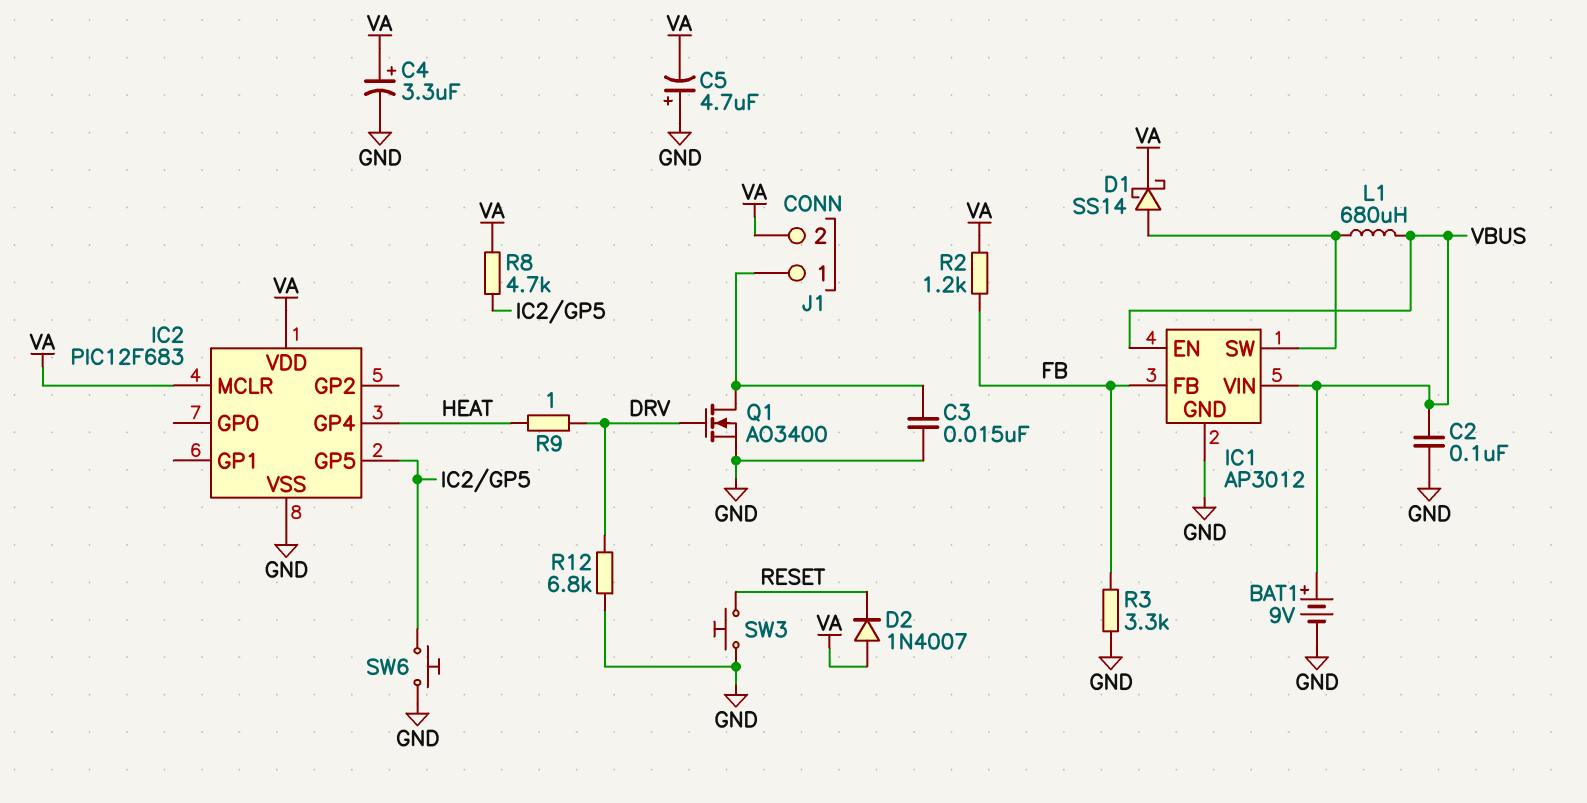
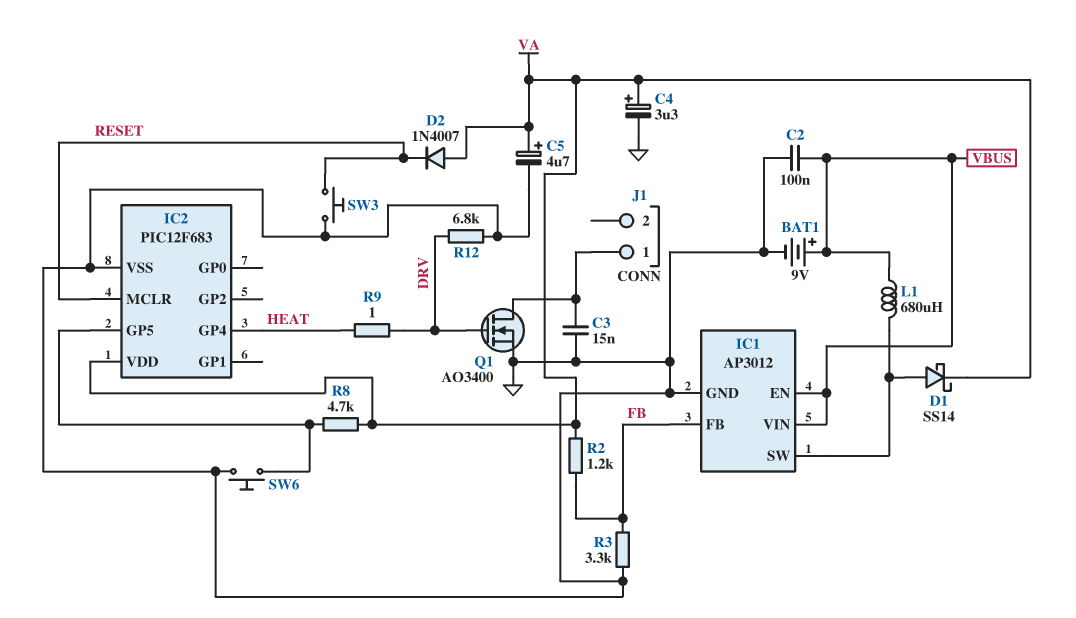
C5: 4.7uF (plus GND, minus VA) -> 4.7uF (plus VA, minus GND)
IC2 pin MCLR: VA -> RESET
J1 pin 2: VA -> none

